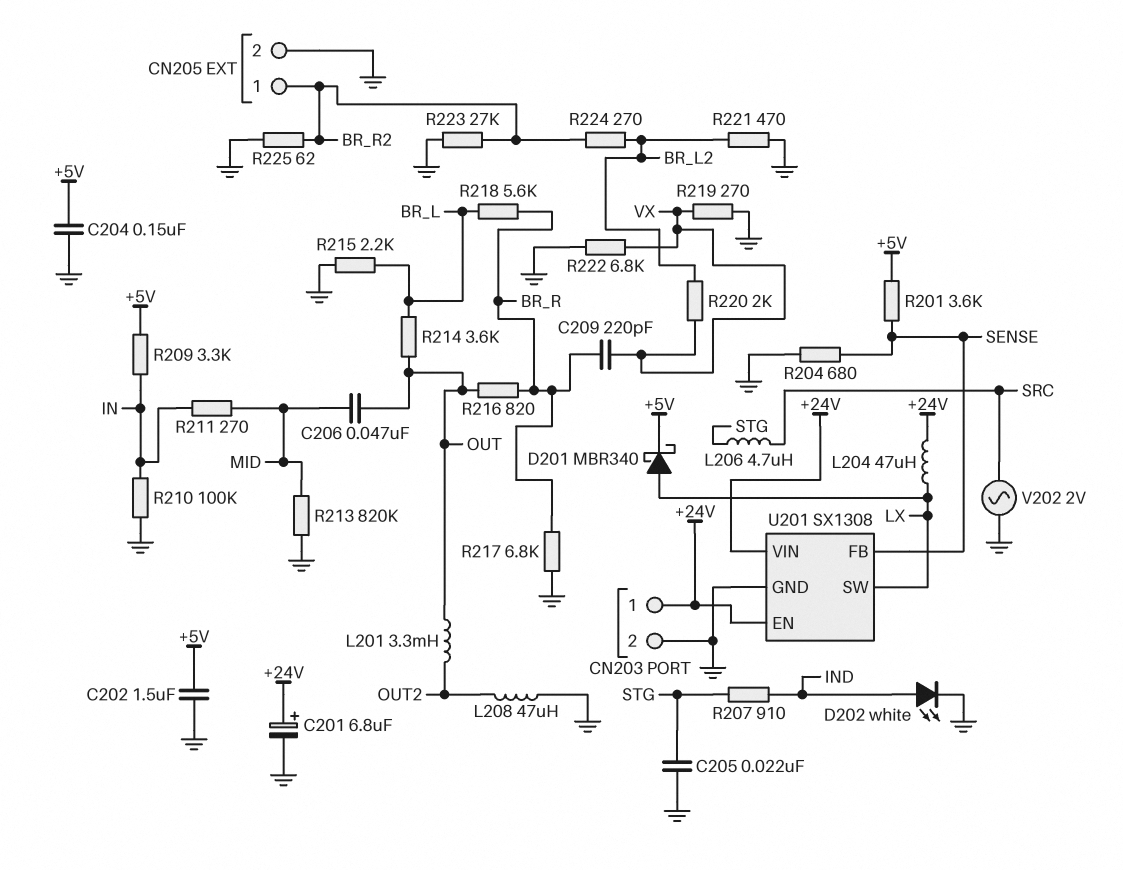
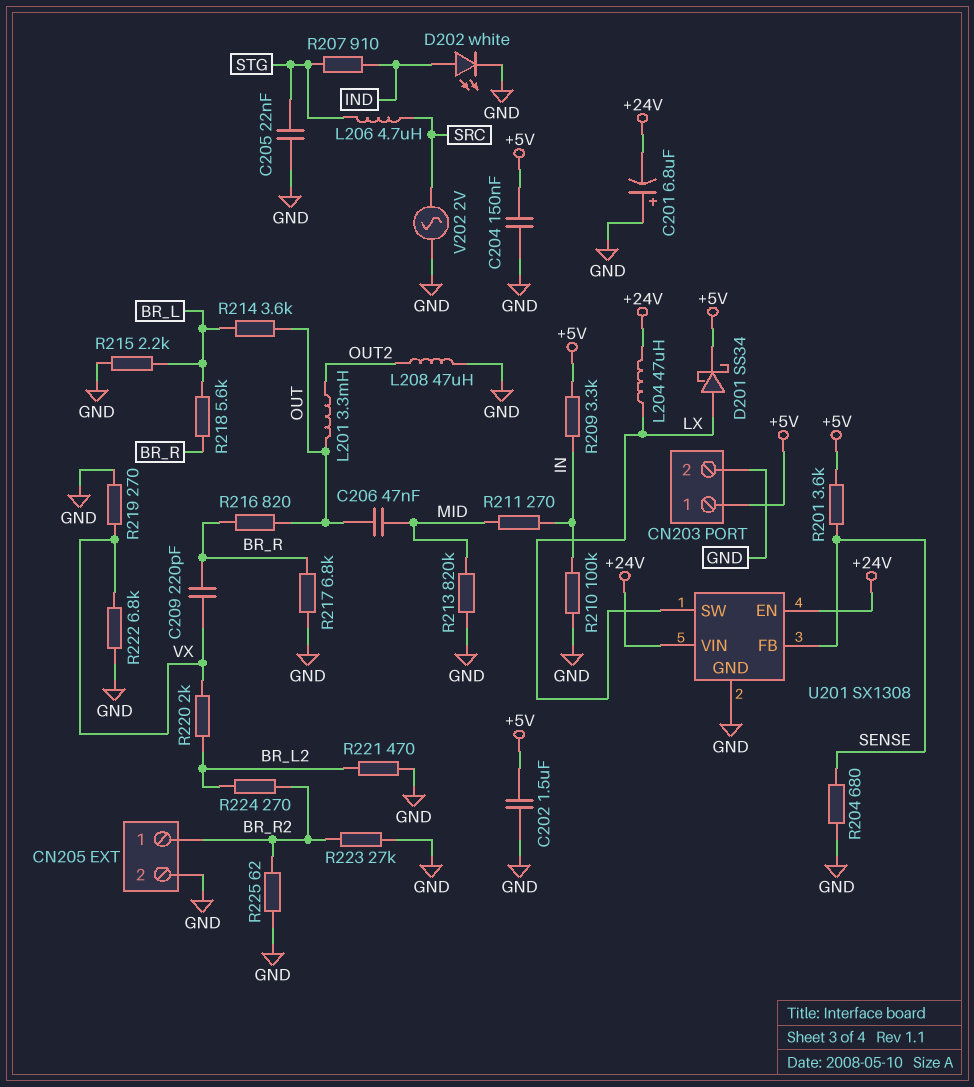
C201: 6.8uF (plus +24V, minus GND) -> 6.8uF (plus GND, minus +24V)
CN203 pin 1: +24V -> +5V
D201: schottky MBR340 (A LX, K +5V) -> schottky SS34 (A LX, K +5V)

